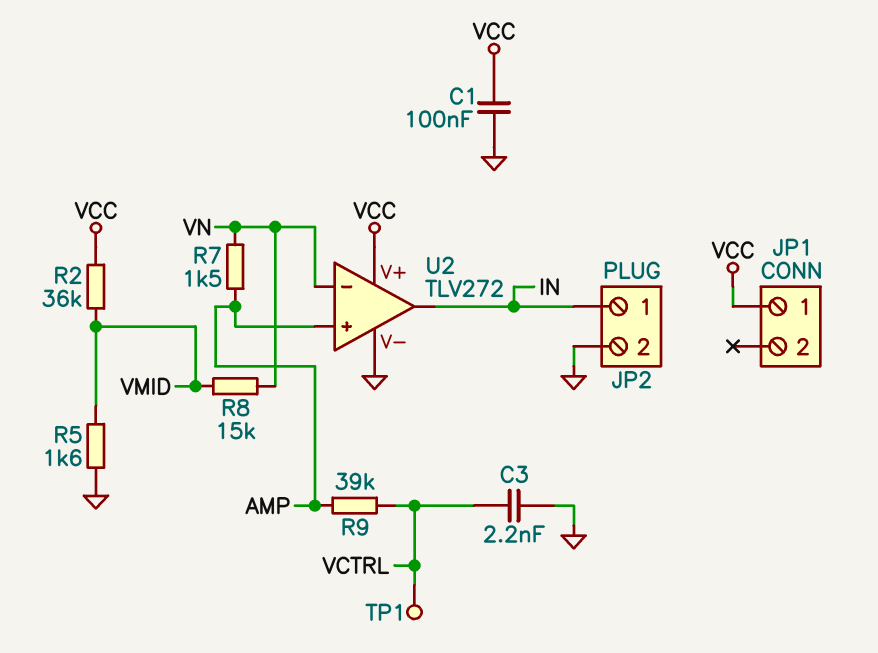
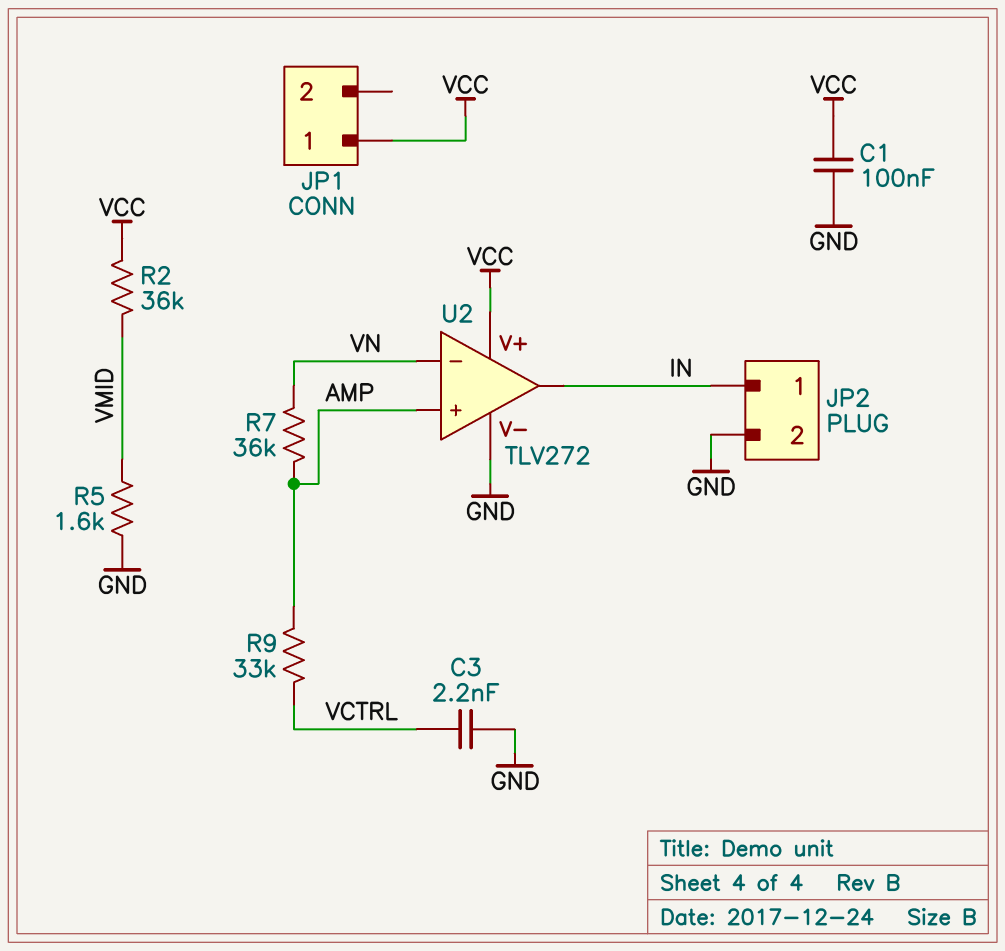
R7: 1.5k (AMP, VN) -> 36k (AMP, VN)
R8: 15k (VMID, VN) -> none
R9: 39k (AMP, VCTRL) -> 33k (AMP, VCTRL)
TP1: test point (VCTRL) -> none

